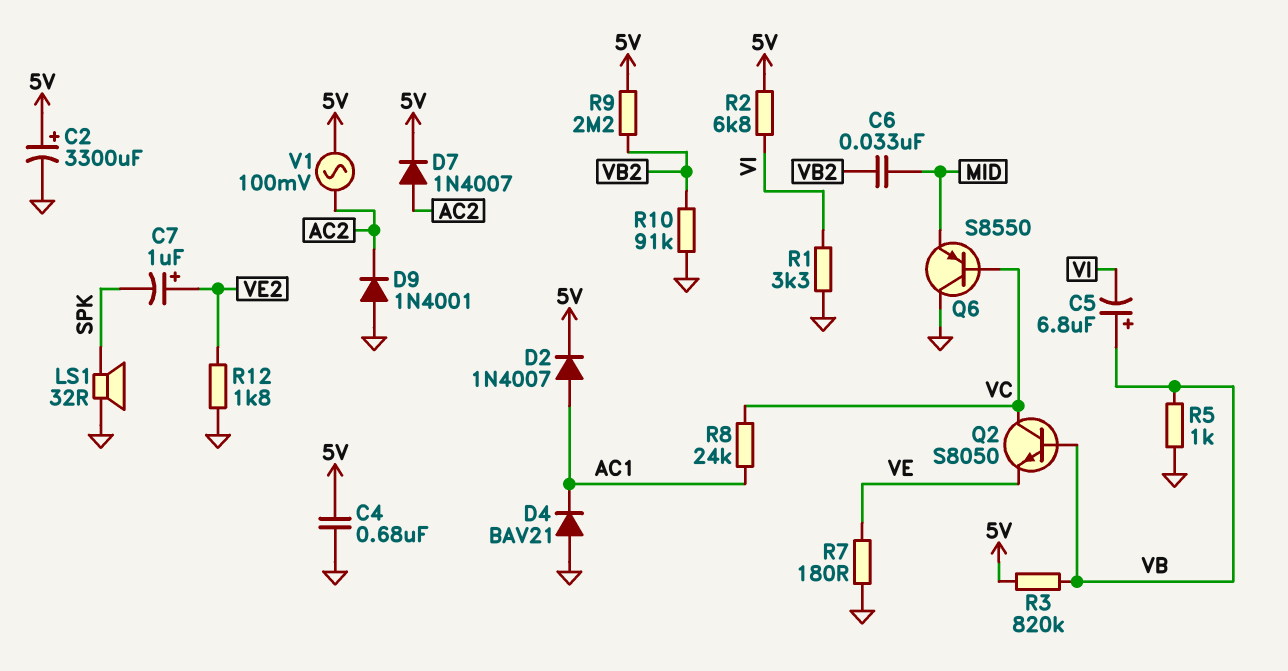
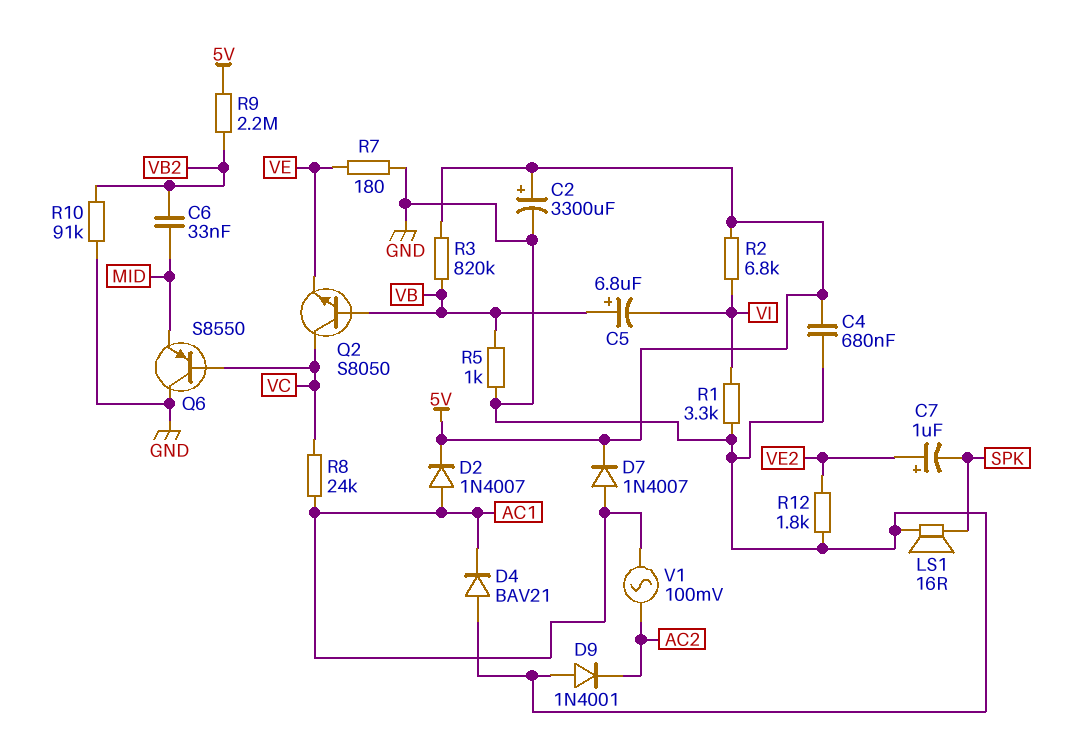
D7: diode 1N4007 (A AC2, K 5V) -> diode 1N4007 (A AC1, K 5V)
LS1: speaker 32R (GND, SPK) -> speaker 16R (GND, SPK)
V1: AC 100mV (5V, AC2) -> AC 100mV (AC1, AC2)

